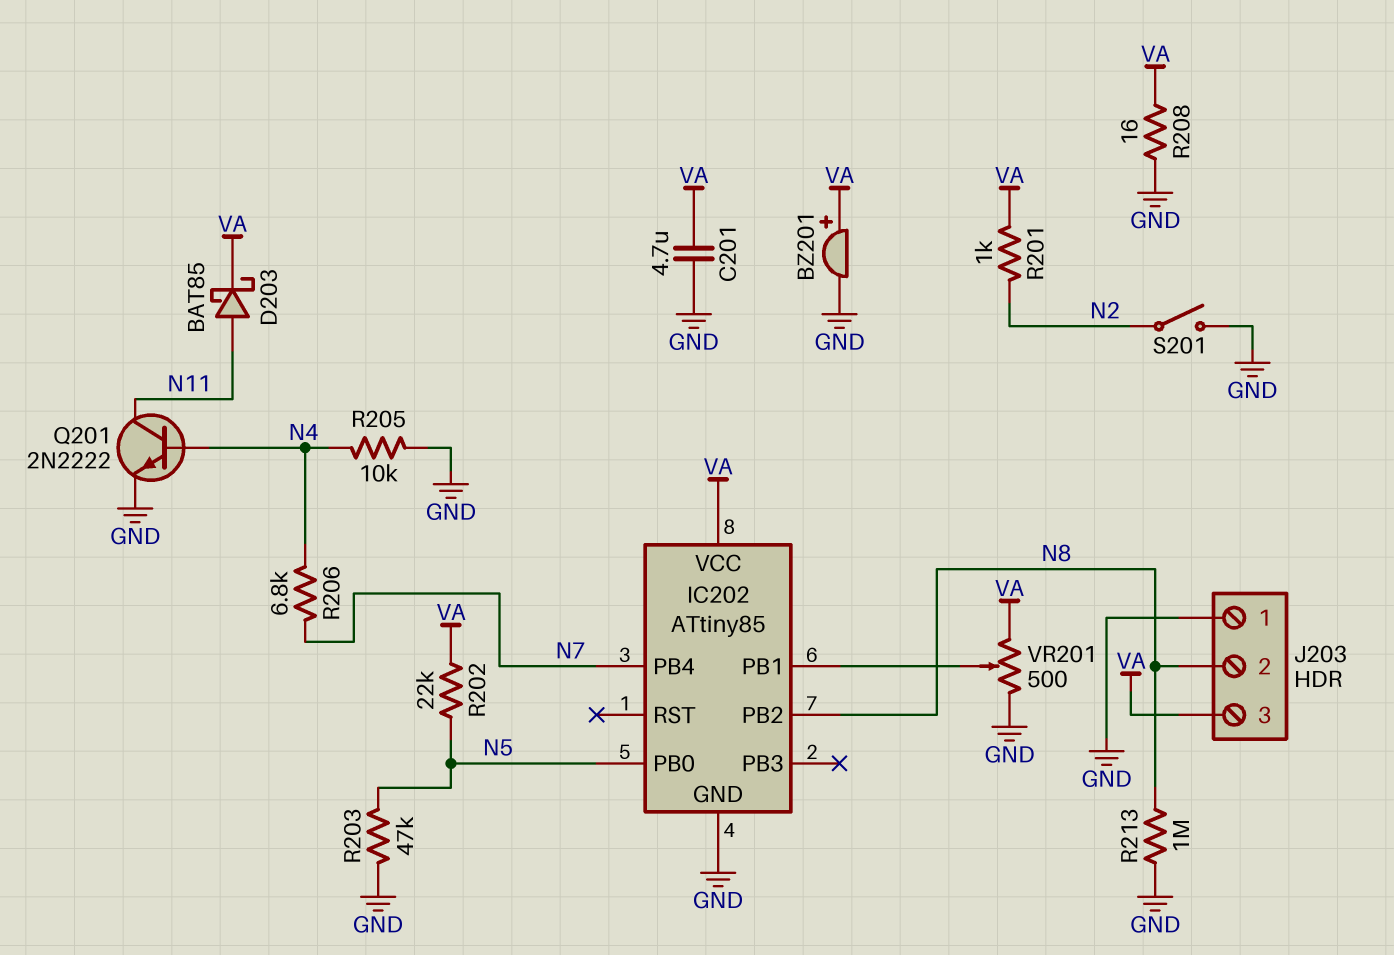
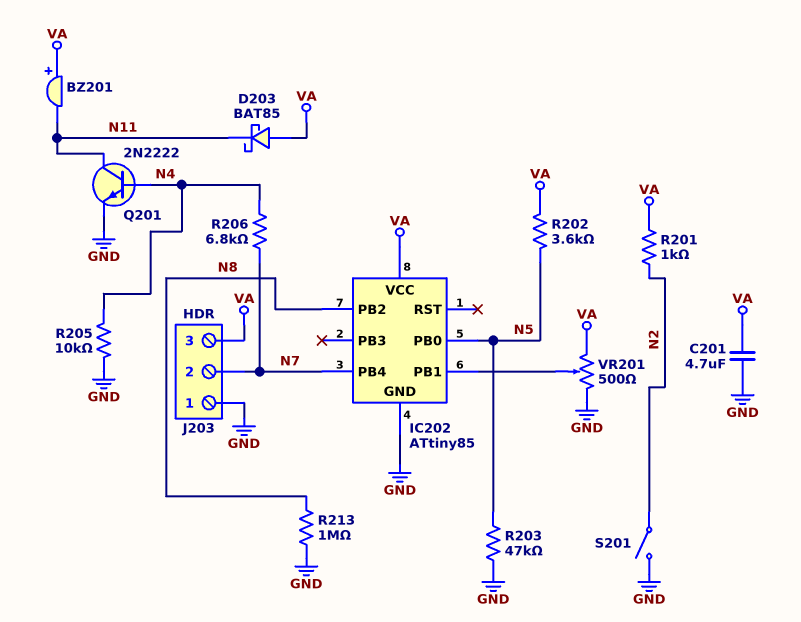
BZ201: buzzer (plus VA, minus GND) -> buzzer (plus VA, minus N11)
D203: schottky BAT85 (A N11, K VA) -> schottky BAT85 (A VA, K N11)
J203 pin 2: N8 -> N7
R202: 22k (N5, VA) -> 3.6k (N5, VA)
R208: 16 (GND, VA) -> none

